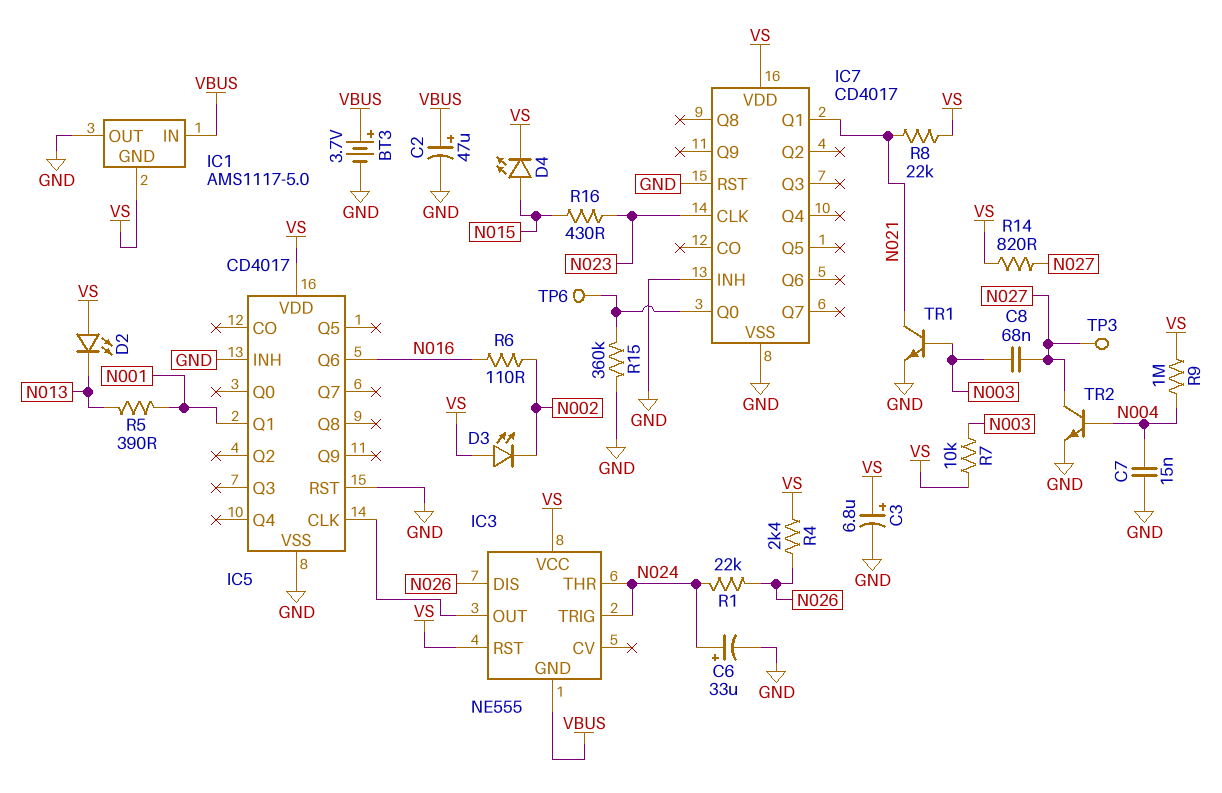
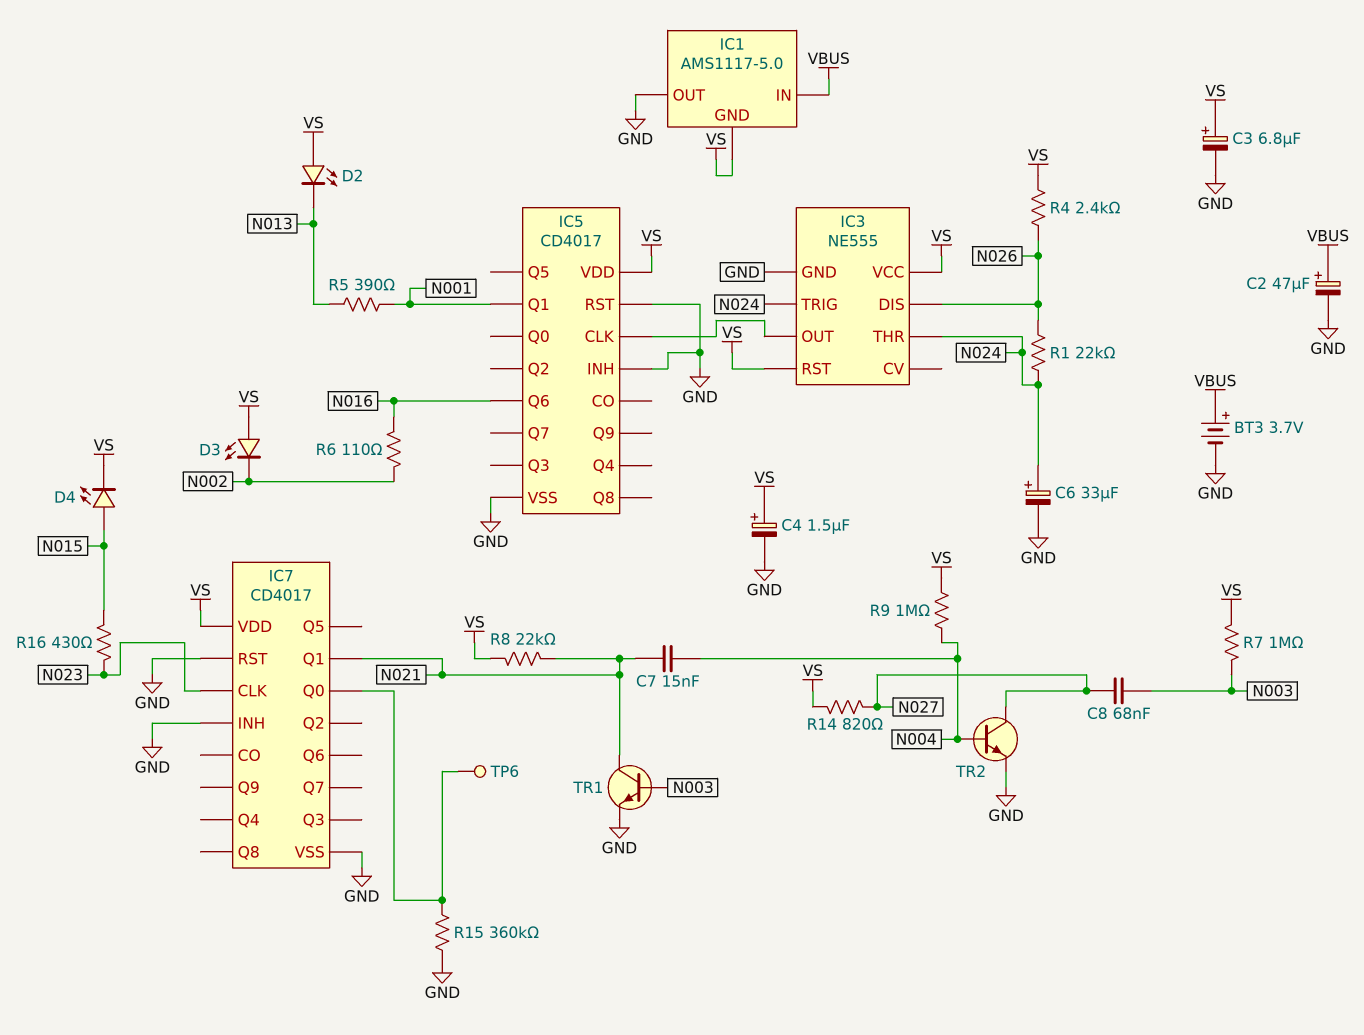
C4: none -> 1.5uF (plus VS, minus GND)
C7: 15nF (GND, N004) -> 15nF (N004, N021)
IC3 pin GND: VBUS -> GND
R7: 10k (N003, VS) -> 1M (N003, VS)
TP3: test point (N027) -> none

